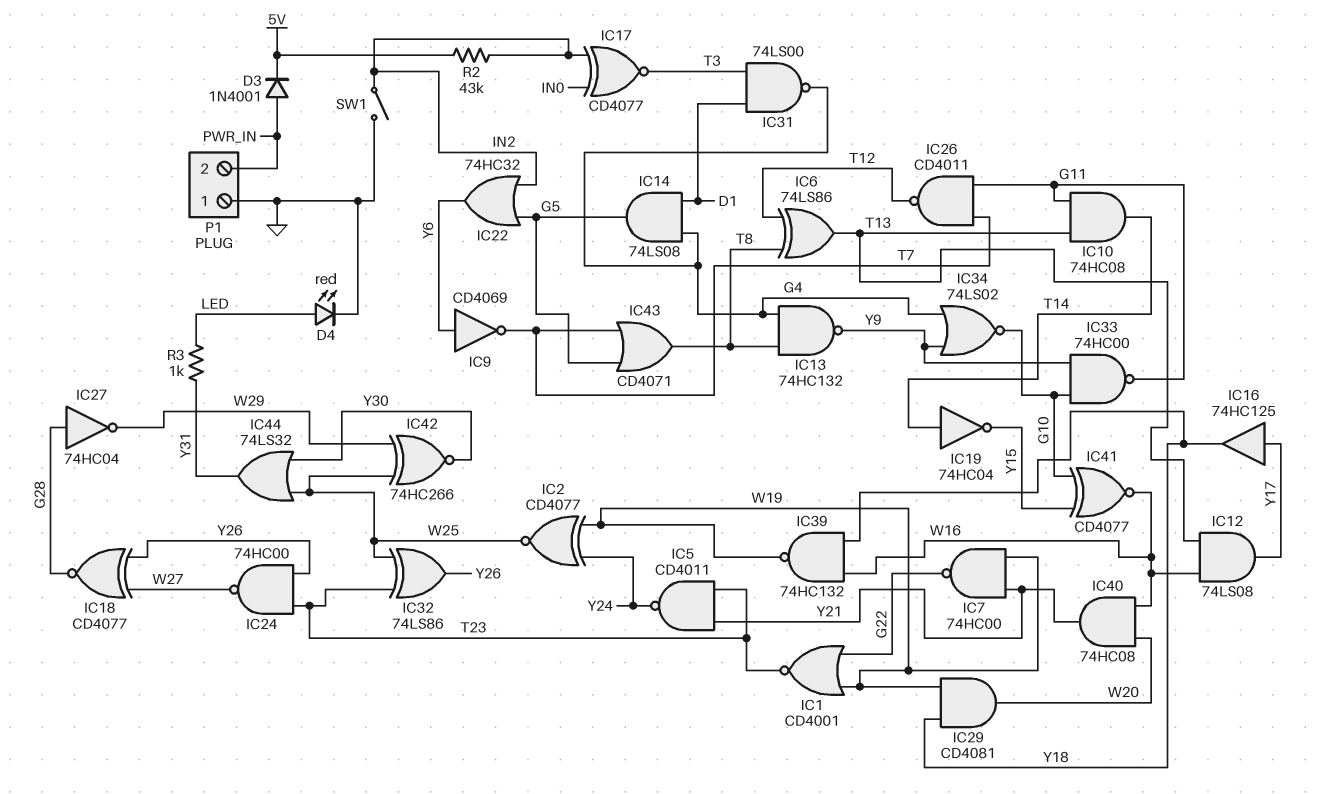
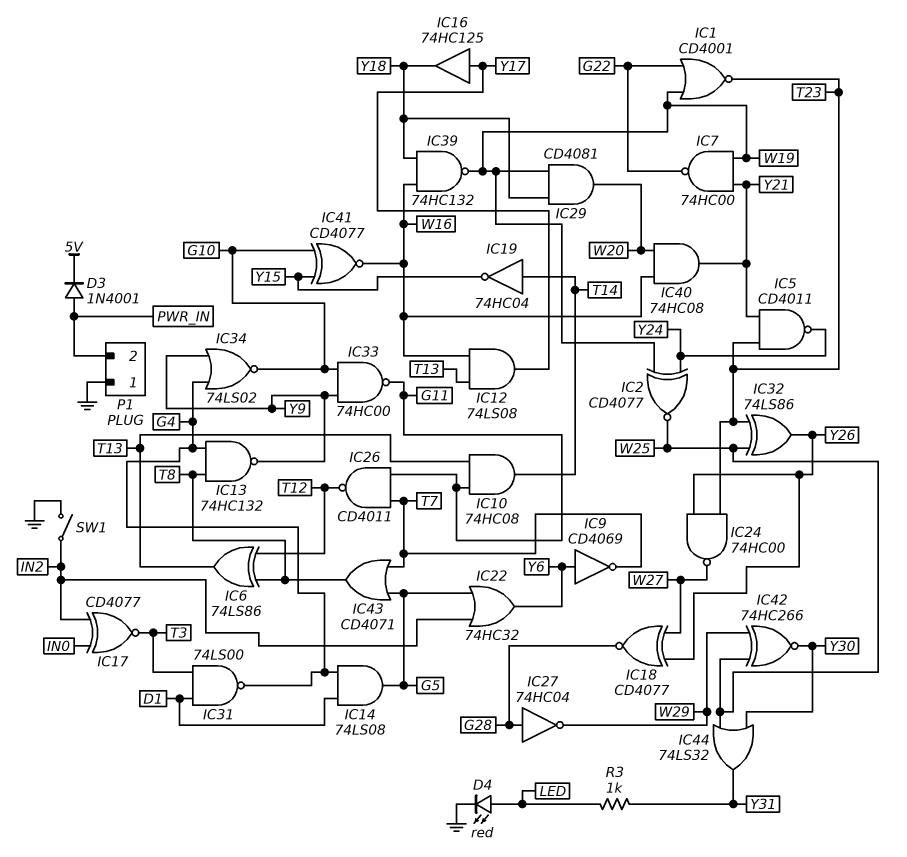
R2: 43k (5V, IN2) -> none

